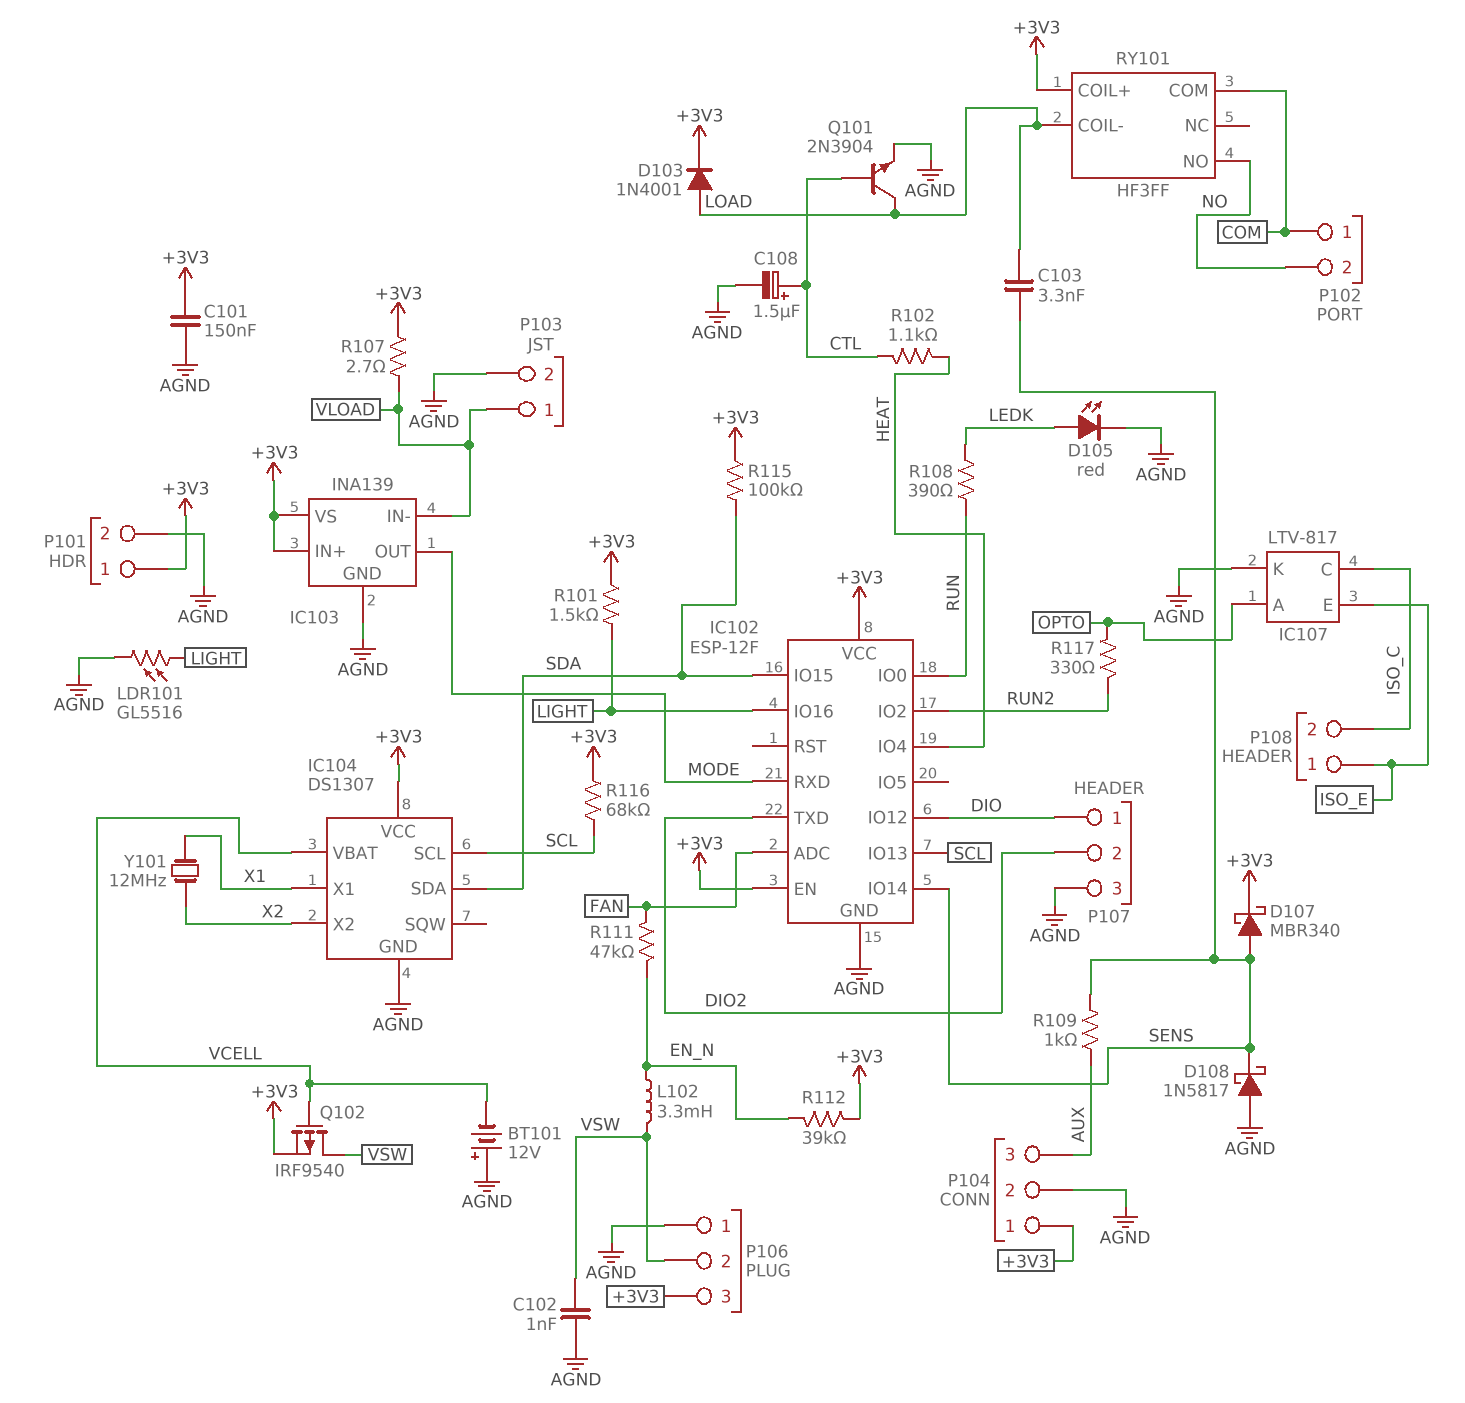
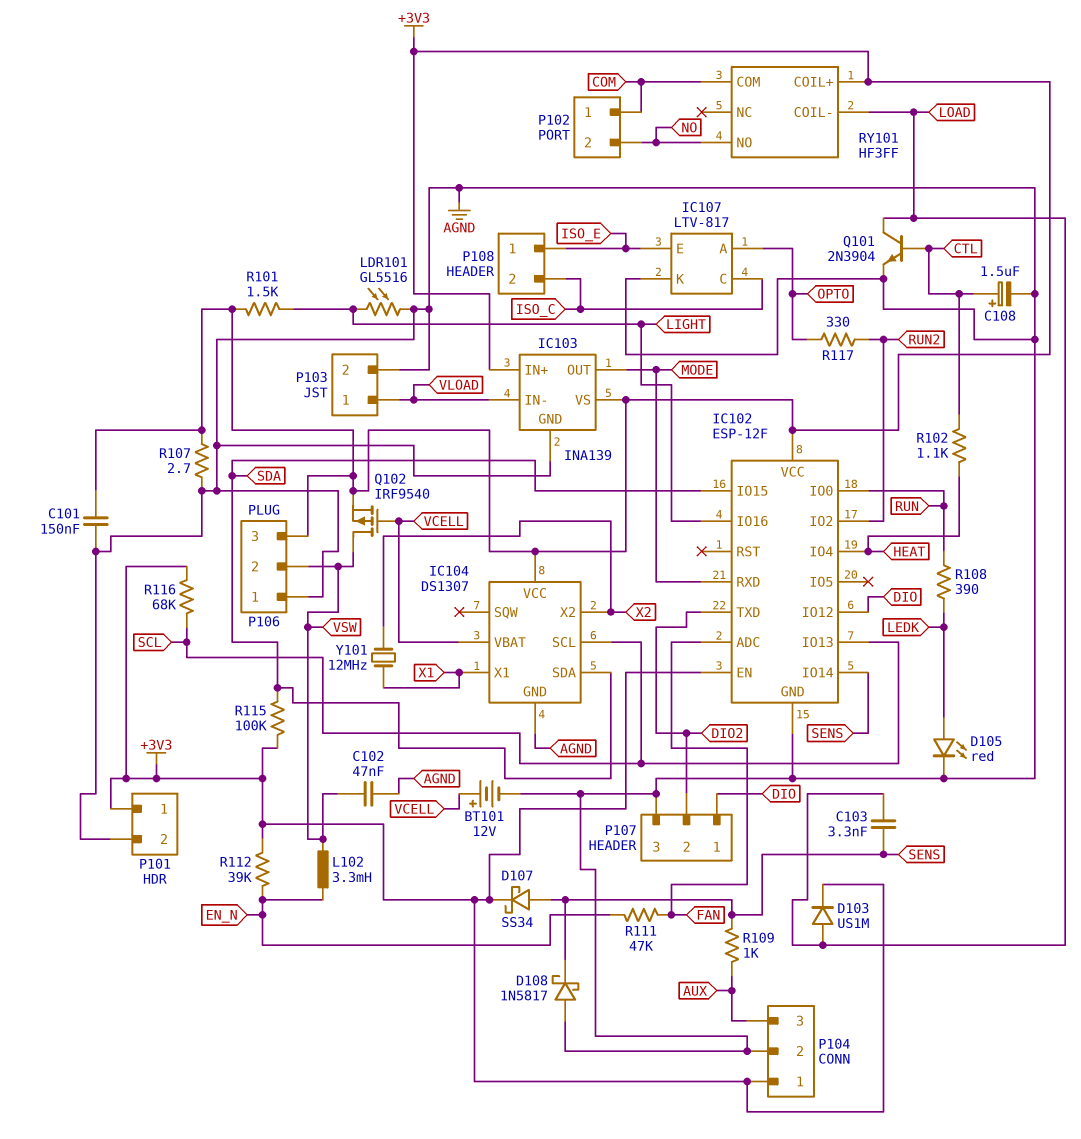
BT101: 12V (plus AGND, minus VCELL) -> 12V (plus VCELL, minus AGND)
C102: 1nF (AGND, VSW) -> 47nF (AGND, VSW)
D103: diode 1N4001 (A LOAD, K +3V3) -> diode US1M (A LOAD, K +3V3)
D107: schottky MBR340 (A SENS, K +3V3) -> schottky SS34 (A SENS, K +3V3)
R107: 2.7 (+3V3, VLOAD) -> 2.7 (+3V3, AGND)

